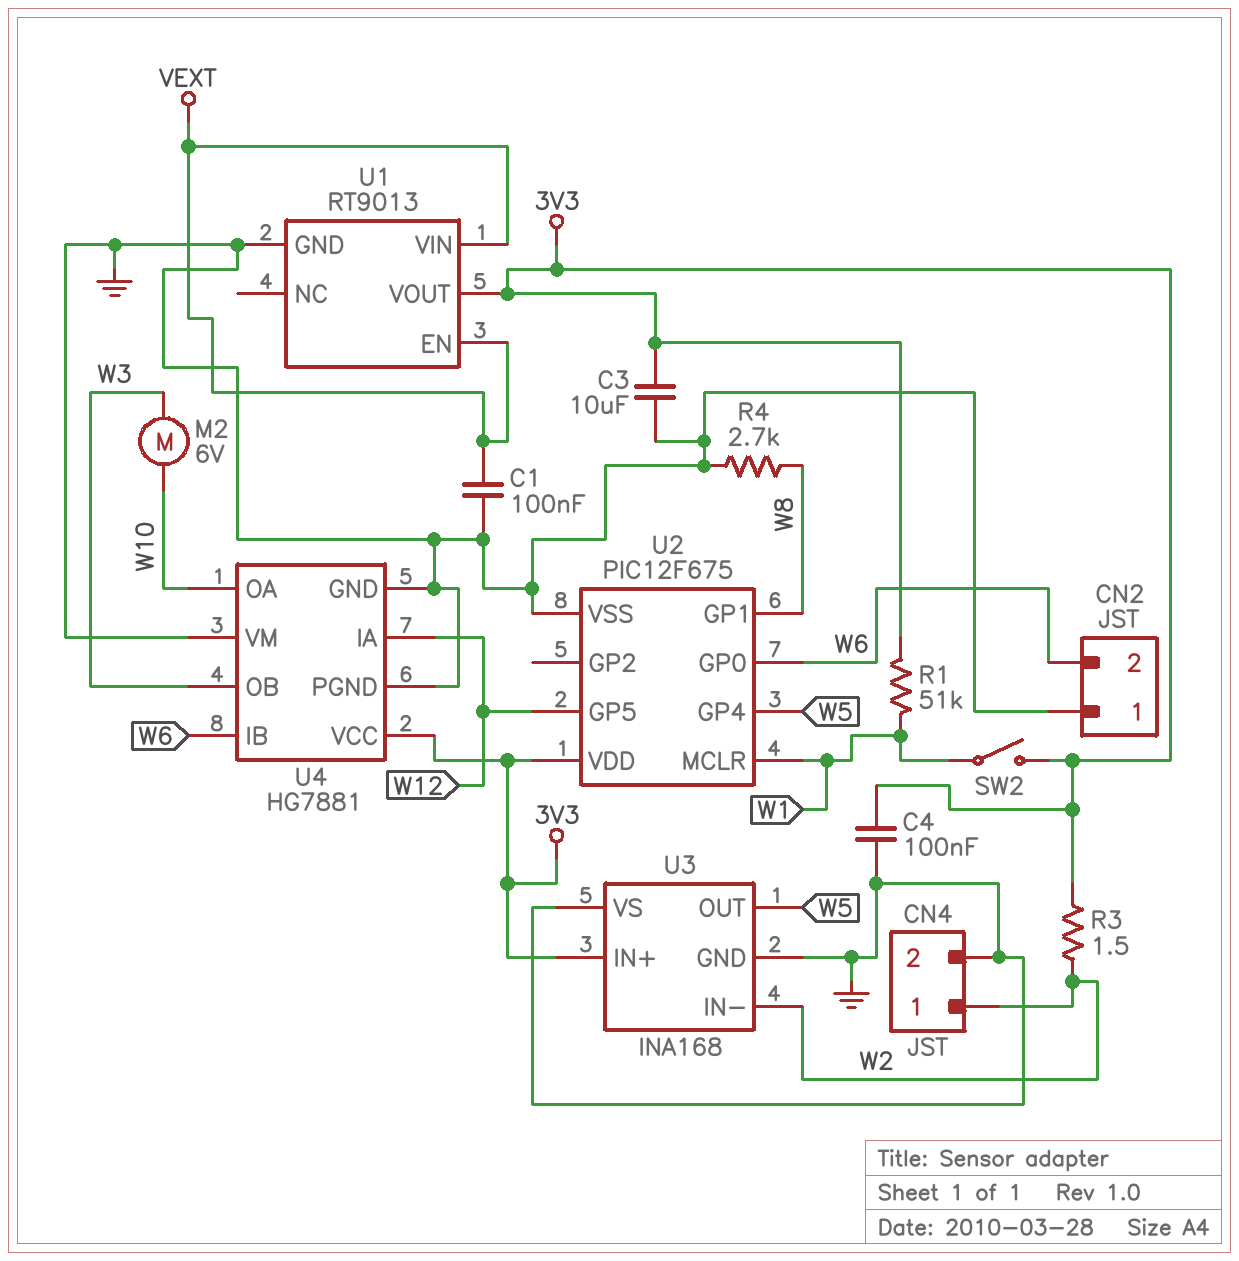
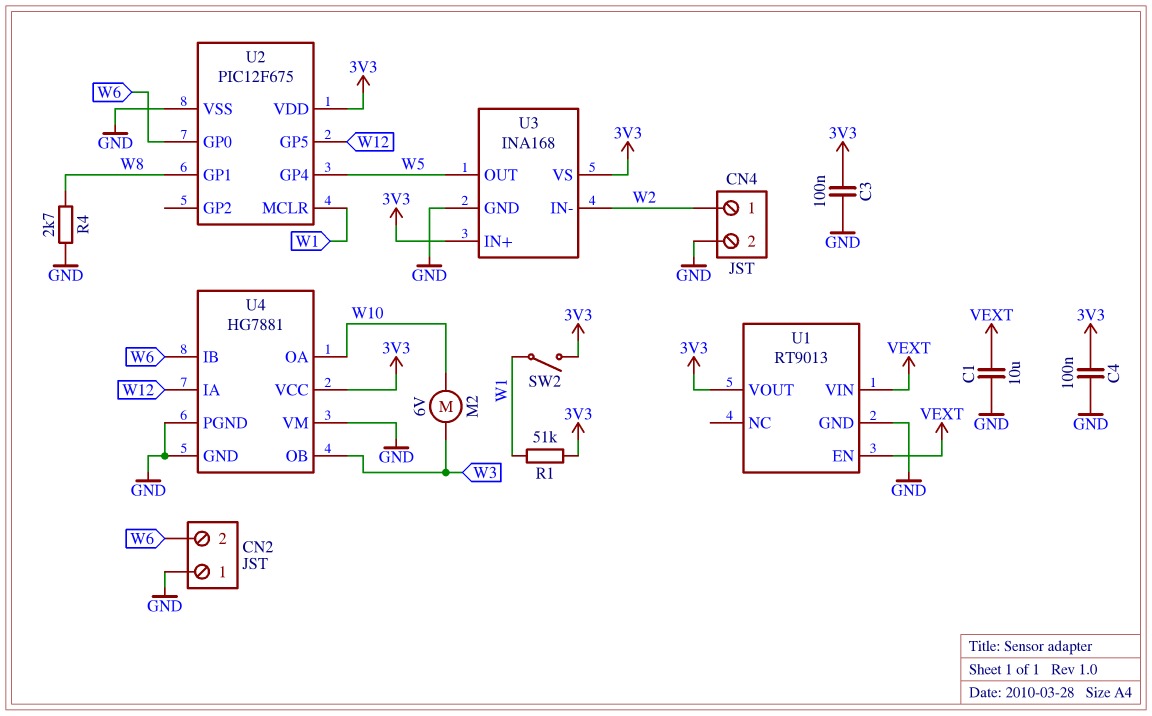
C1: 100nF (GND, VEXT) -> 10uF (GND, VEXT)
C3: 10uF (3V3, GND) -> 100nF (3V3, GND)
R3: 1.5 (3V3, W2) -> none
U3 pin VS: GND -> 3V3

